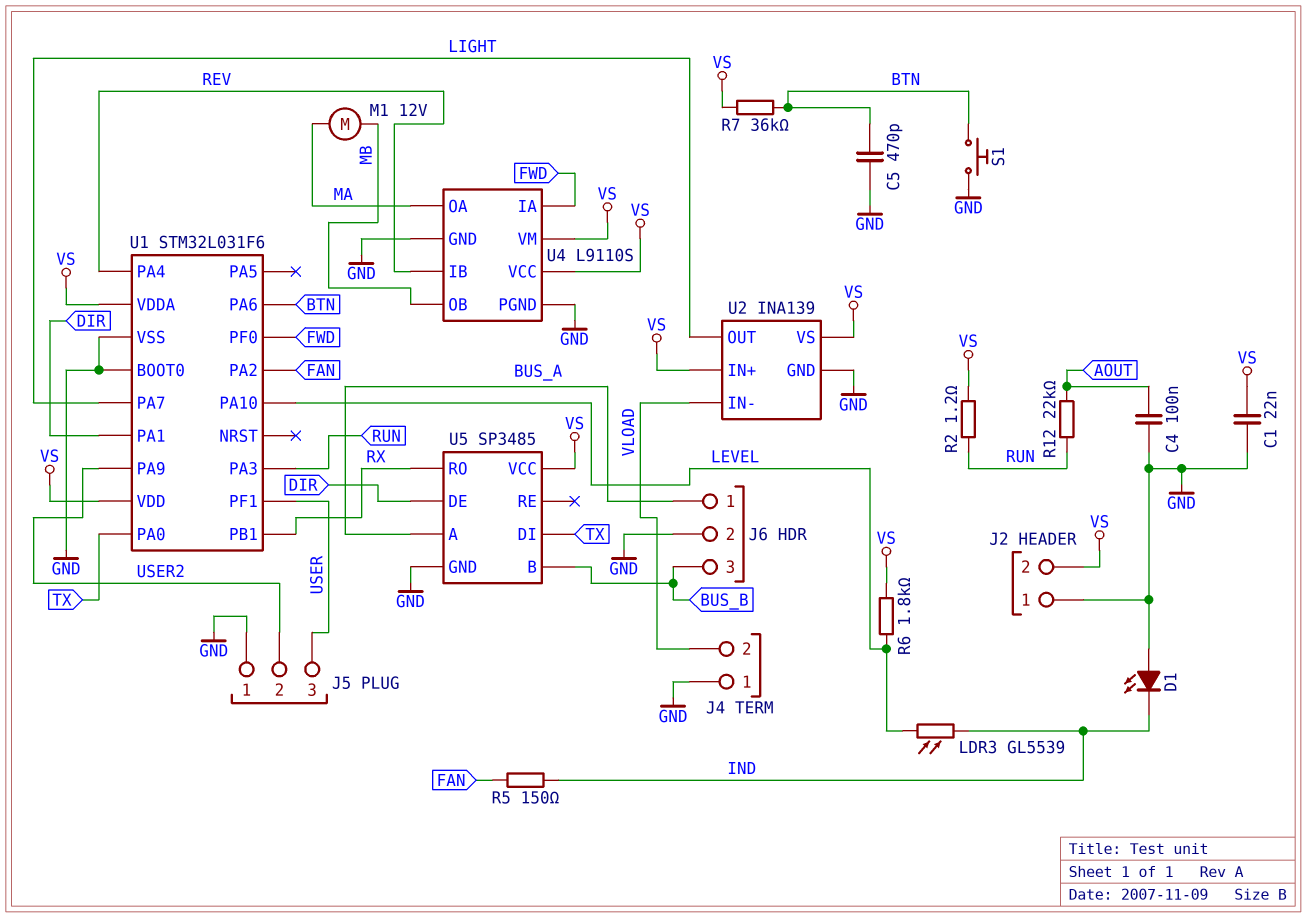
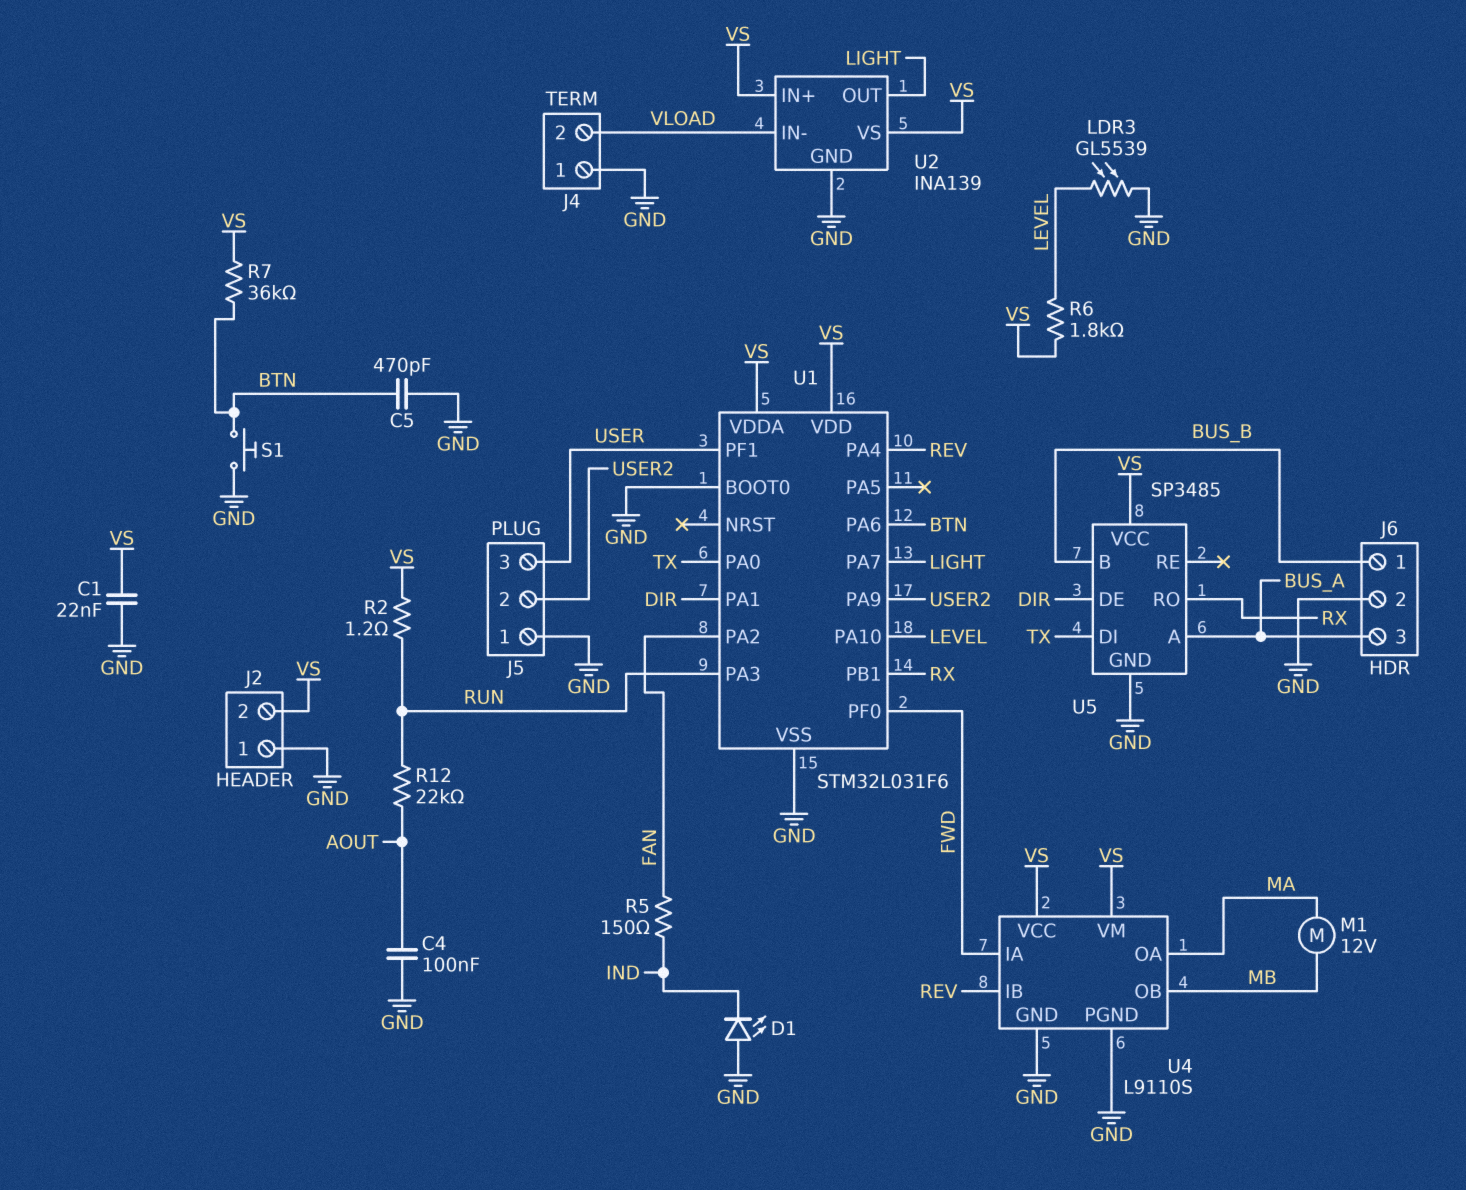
J6 pin 1: BUS_A -> BUS_B
J6 pin 3: BUS_B -> BUS_A
LDR3: GL5539 (IND, LEVEL) -> GL5539 (GND, LEVEL)

